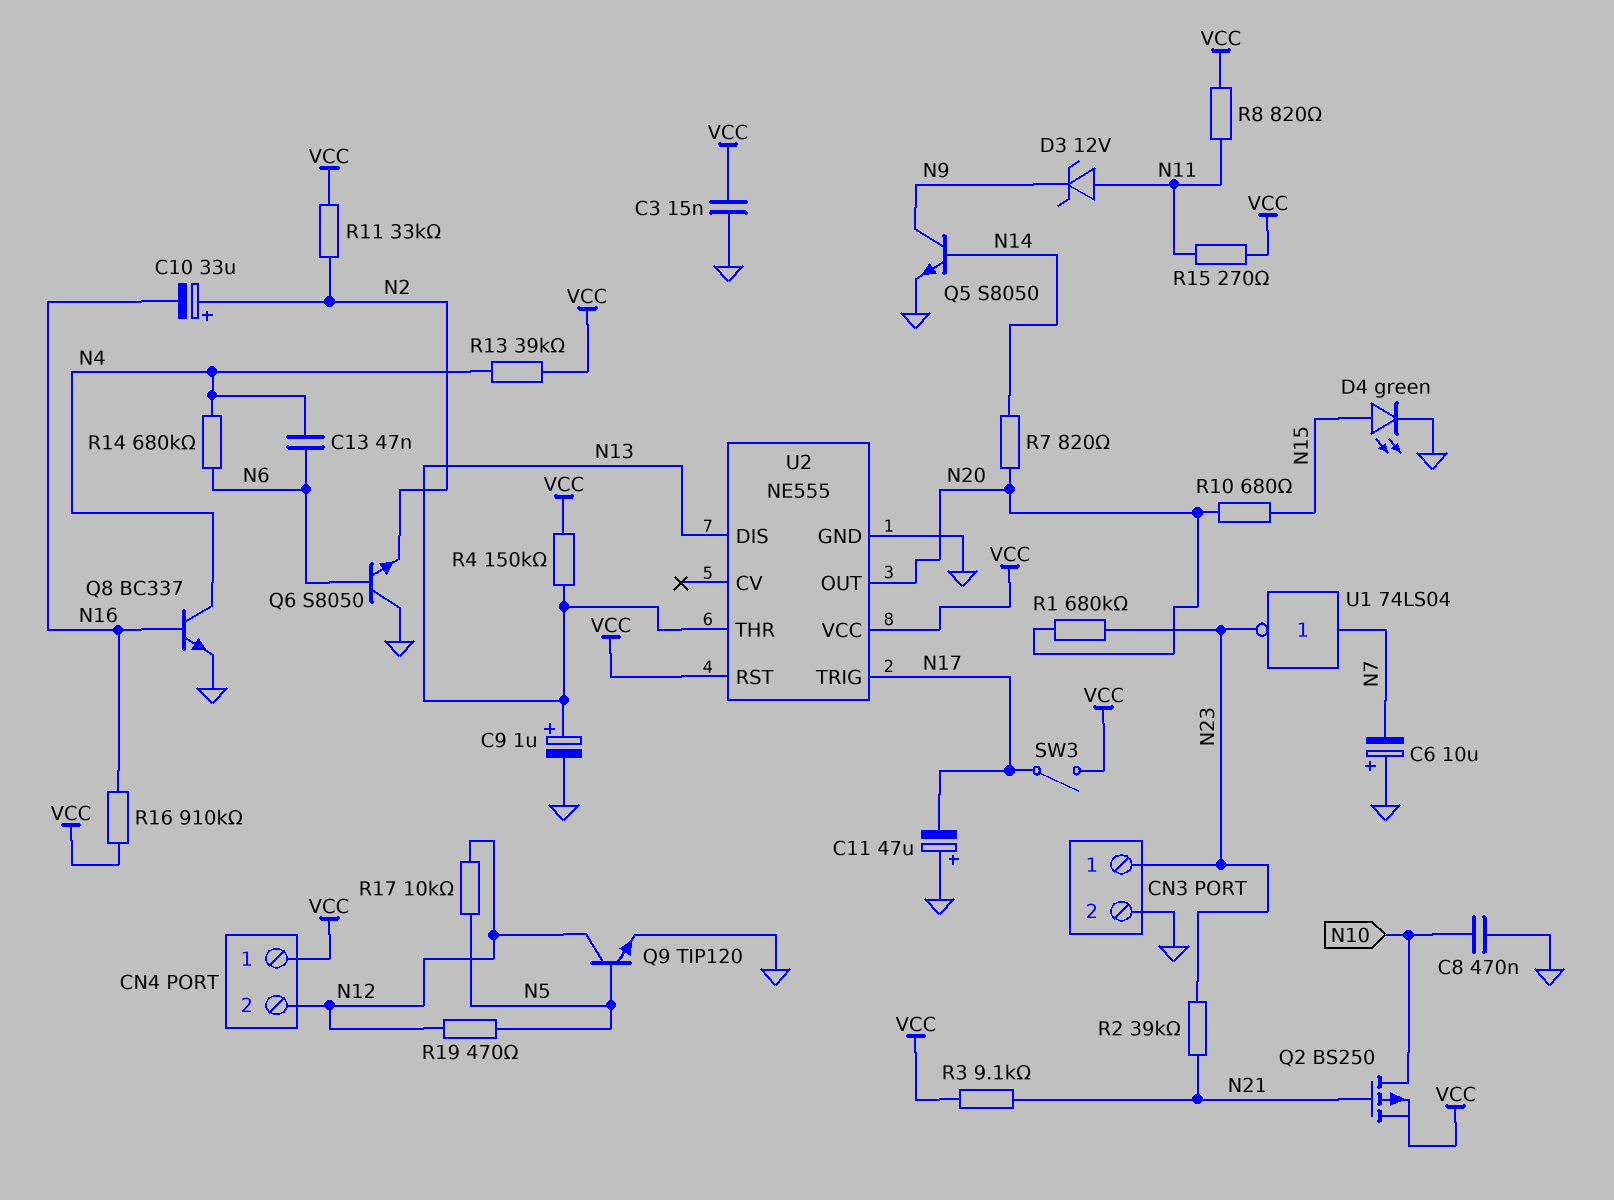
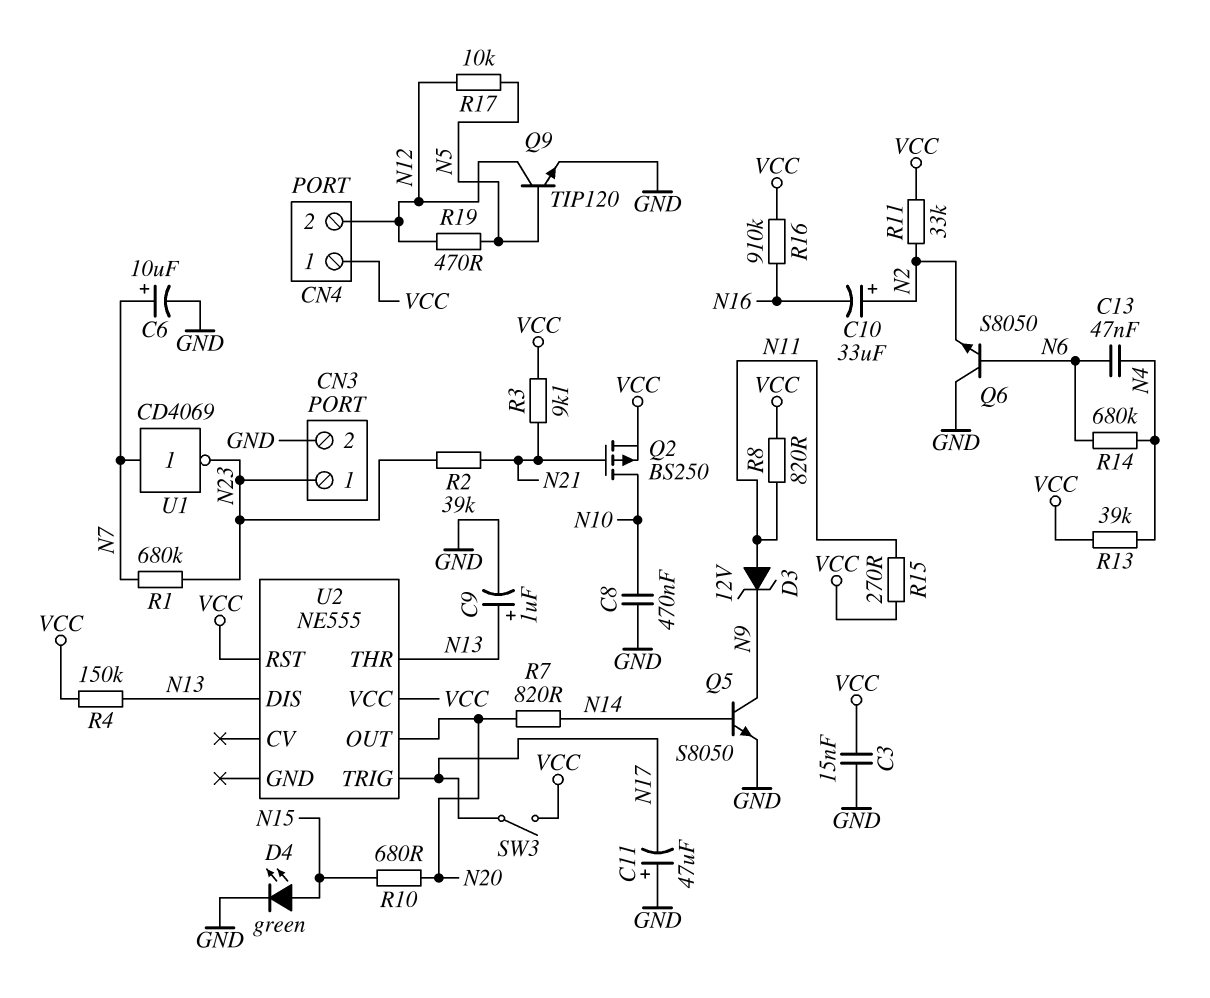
C6: 10uF (plus GND, minus N7) -> 10uF (plus N7, minus GND)
Q8: NPN BC337 (B N16, C N4, E GND) -> none
R1: 680k (N20, N23) -> 680k (N7, N23)
U1: NOT 74LS04 (in N7, out N23) -> NOT CD4069 (in N7, out N23)
U2 pin GND: GND -> none

